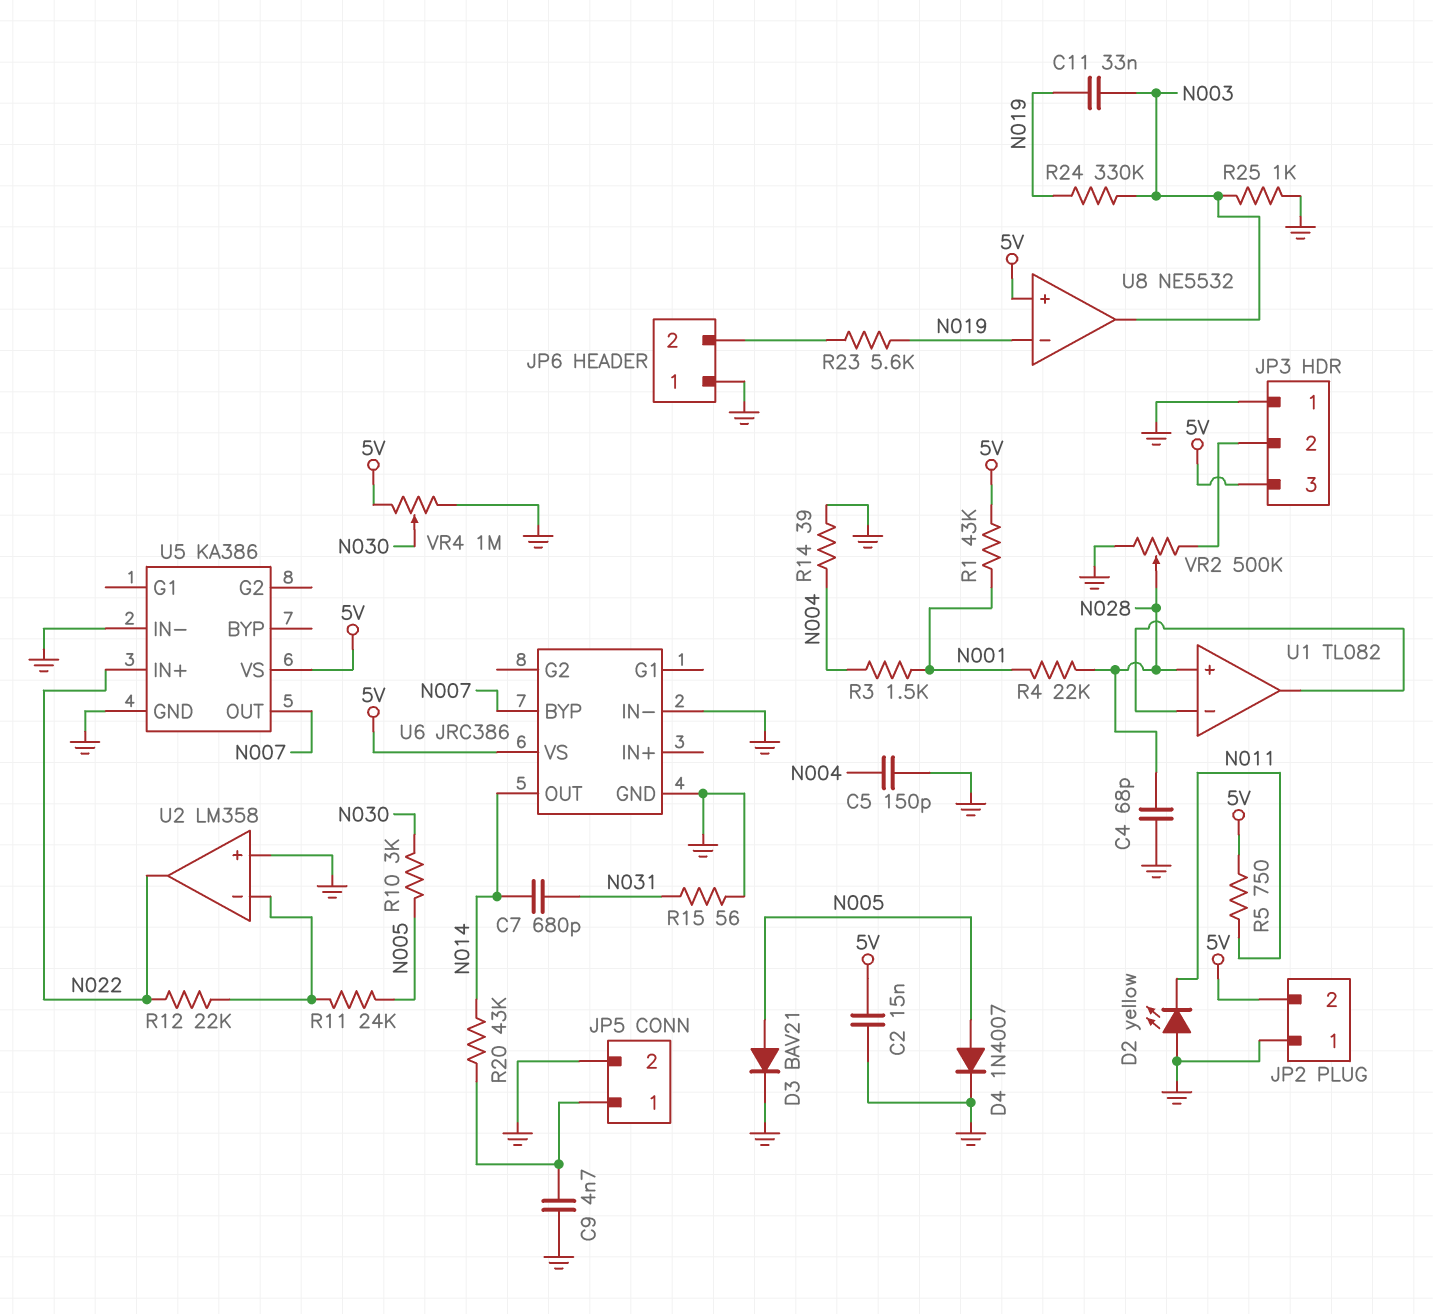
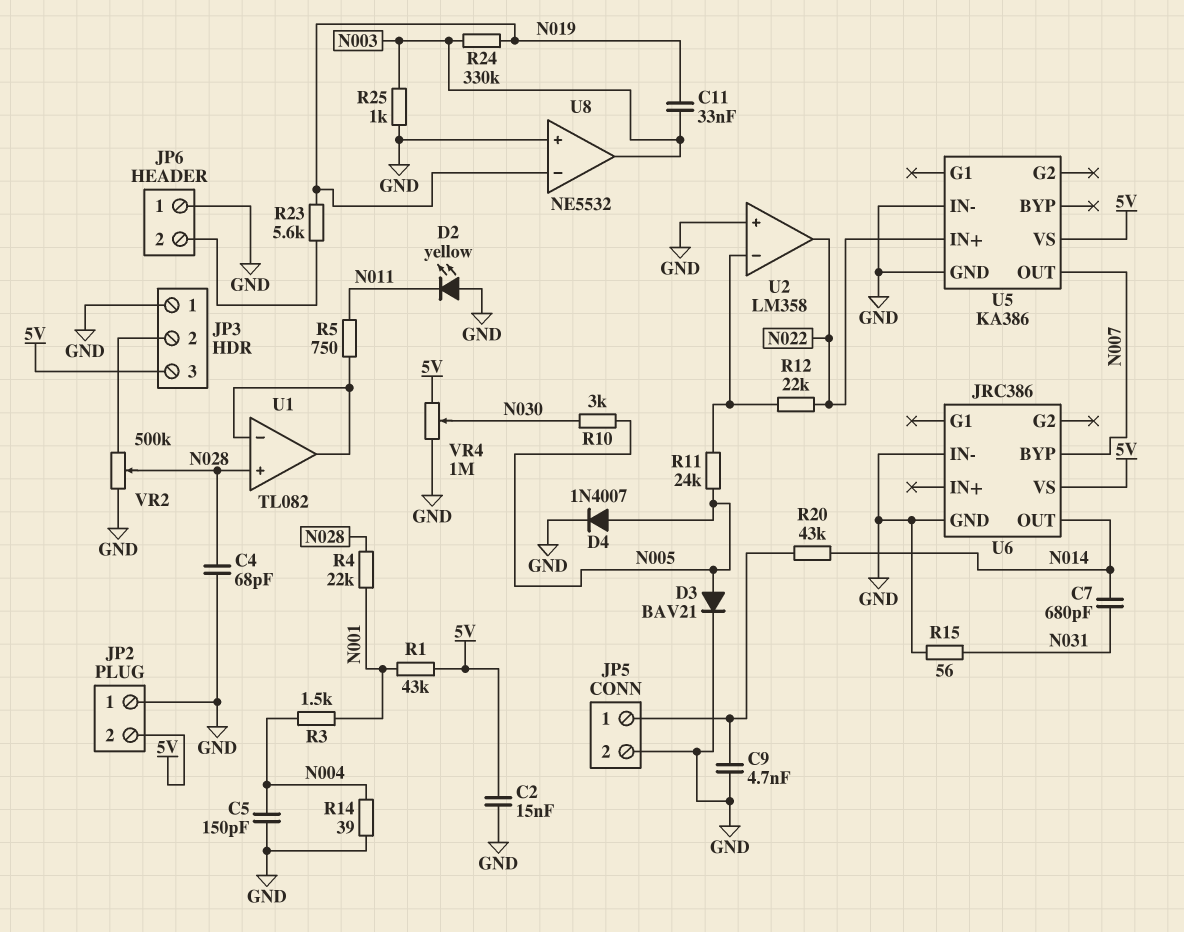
R5: 750 (5V, N011) -> 750 (N011, U1/in-)
U8 pin in+: 5V -> GND

